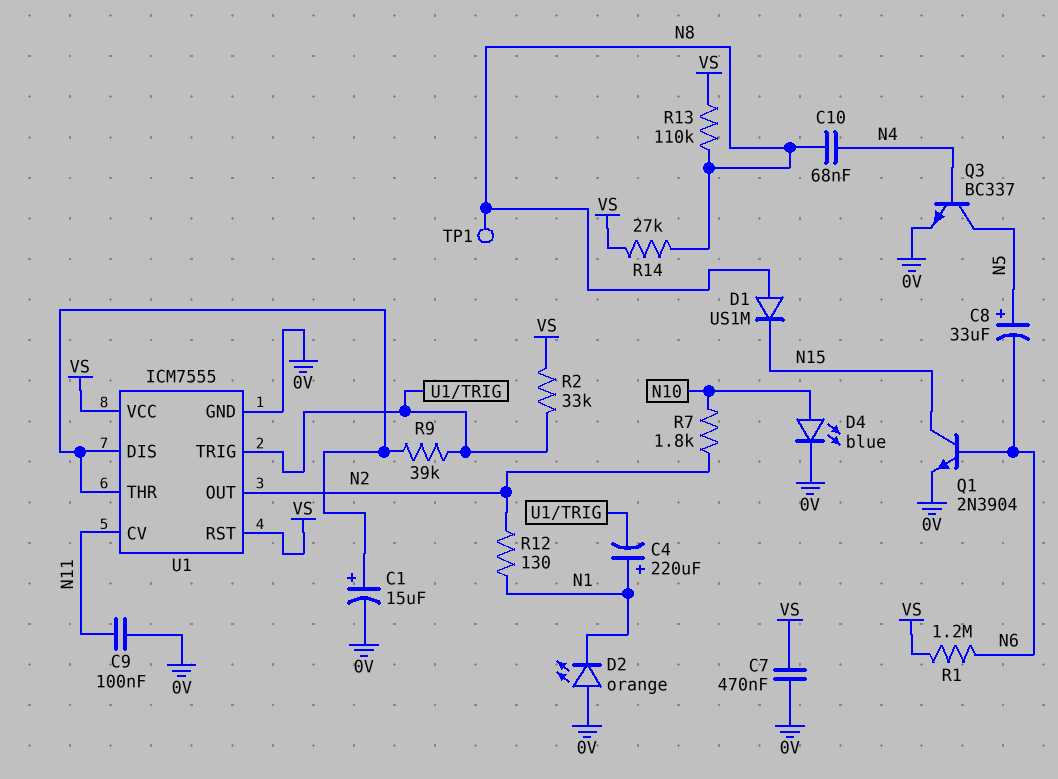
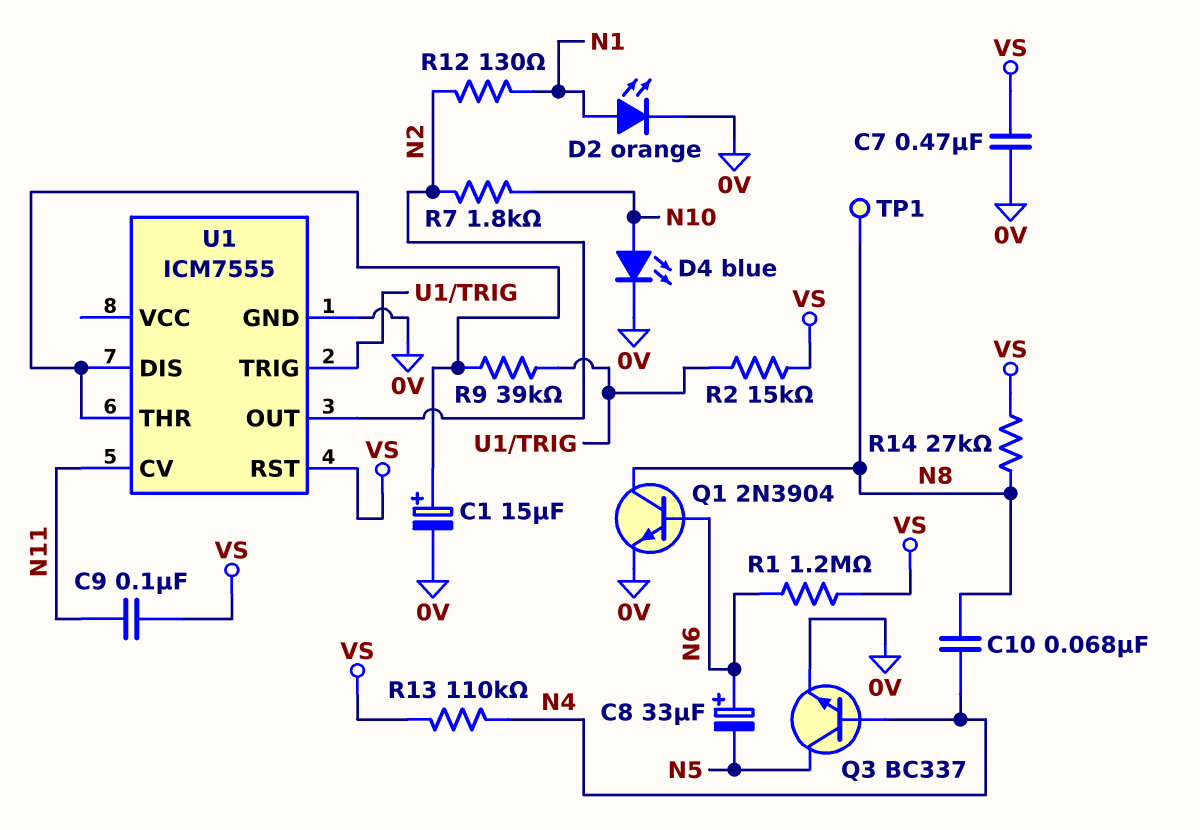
C4: 220uF (plus N1, minus U1/TRIG) -> none
C8: 33uF (plus N5, minus N6) -> 33uF (plus N6, minus N5)
C9: 100nF (0V, N11) -> 100nF (N11, VS)
D1: diode US1M (A N8, K N15) -> none
D2: LED orange (A 0V, K N1) -> LED orange (A N1, K 0V)
Q1: NPN 2N3904 (B N6, C N15, E 0V) -> NPN 2N3904 (B N6, C N8, E 0V)
R2: 33k (U1/TRIG, VS) -> 15k (U1/TRIG, VS)
R13: 110k (N8, VS) -> 110k (N4, VS)
U1 pin VCC: VS -> none

